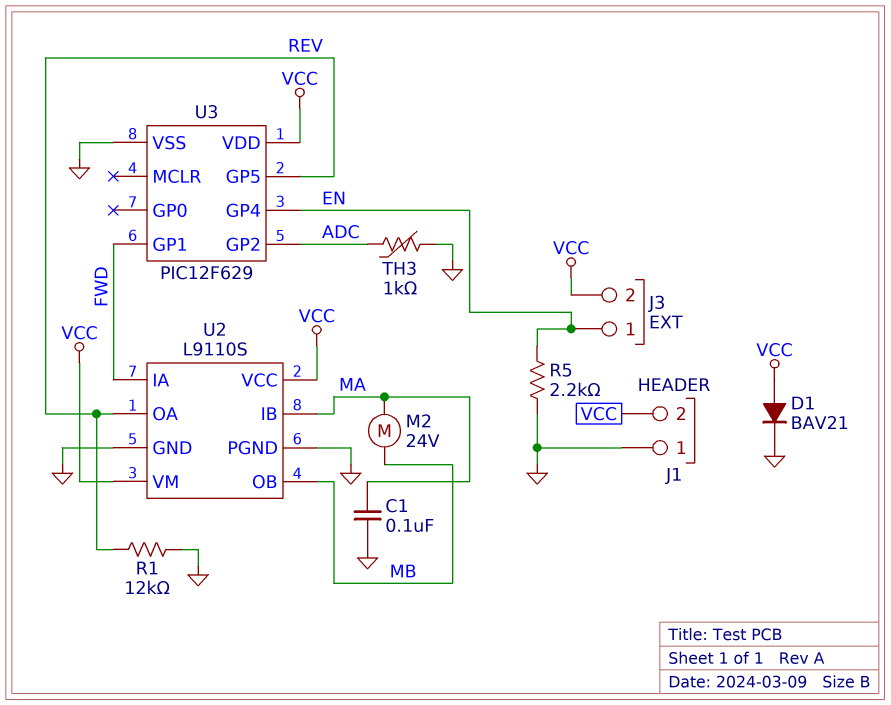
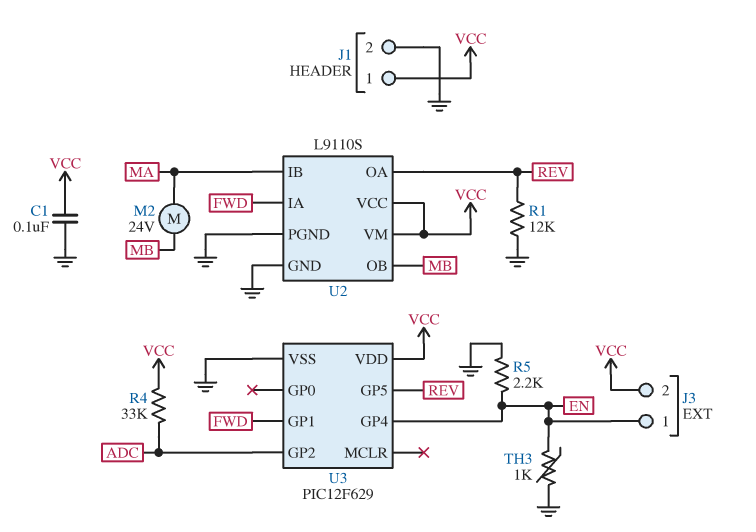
C1: 100nF (GND, MA) -> 100nF (GND, VCC)
D1: diode BAV21 (A VCC, K GND) -> none
J1 pin 1: GND -> VCC
J1 pin 2: VCC -> GND
R4: none -> 33k (ADC, VCC)
TH3: 1k (ADC, GND) -> 1k (EN, GND)

